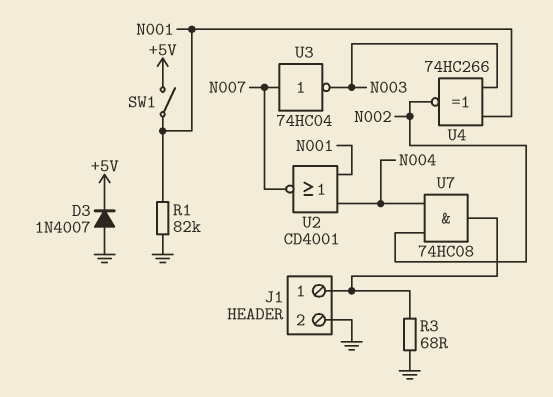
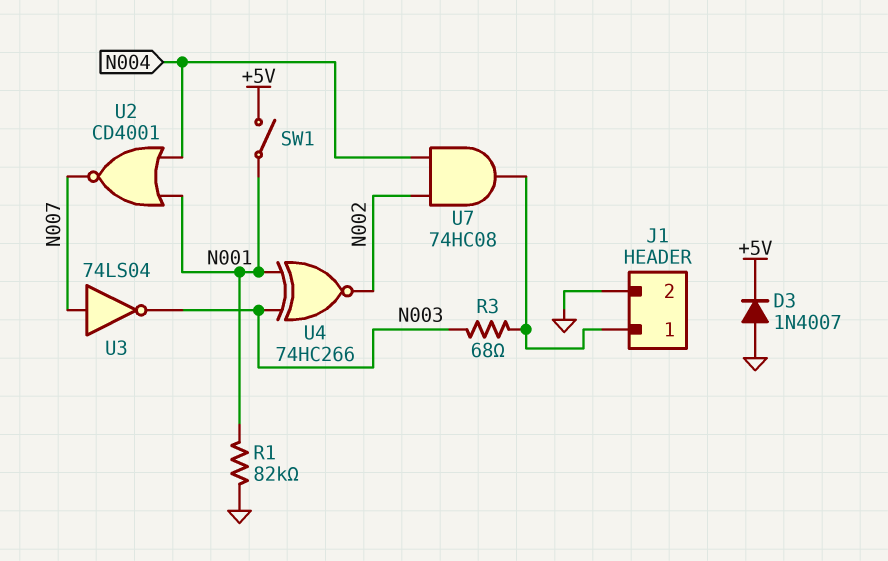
R3: 68 (GND, J1/1) -> 68 (J1/1, N003)
U3: NOT 74HC04 (in N007, out N003) -> NOT 74LS04 (in N007, out N003)

